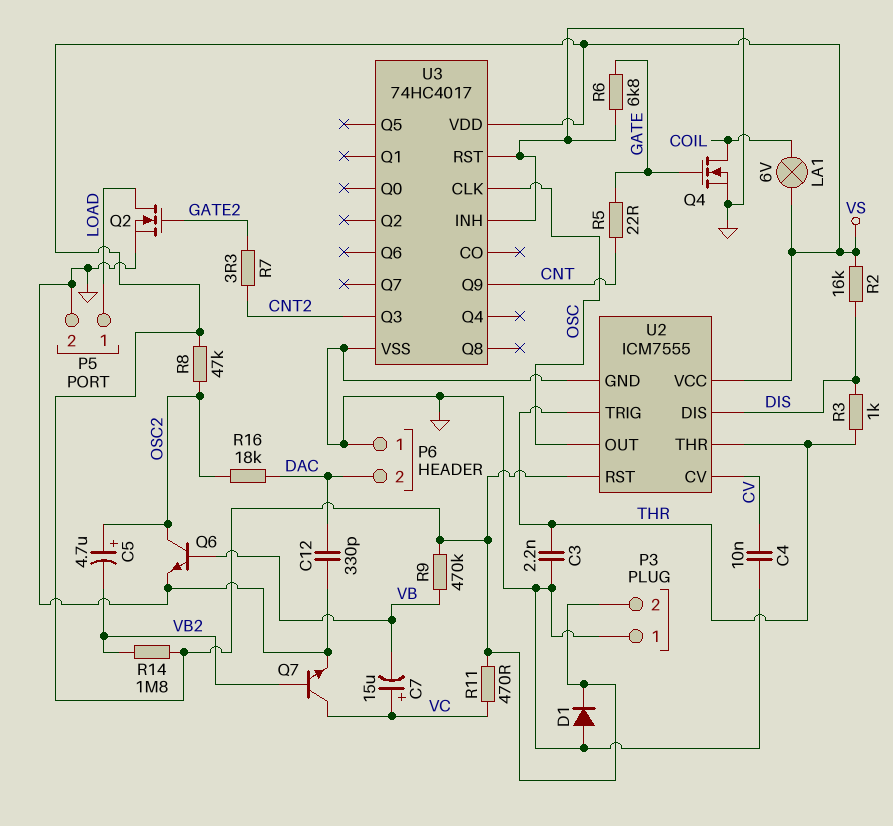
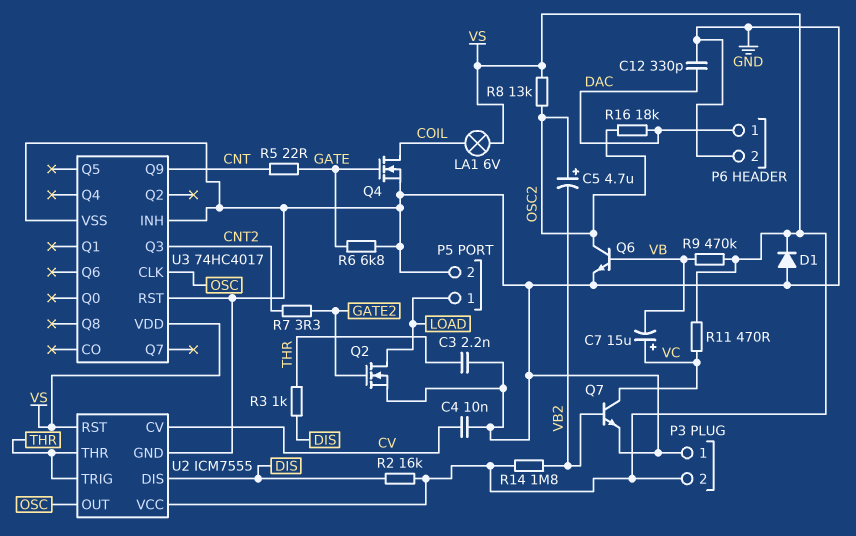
P6 pin 1: GND -> DAC
P6 pin 2: DAC -> GND
R8: 47k (OSC2, VS) -> 13k (OSC2, VS)

